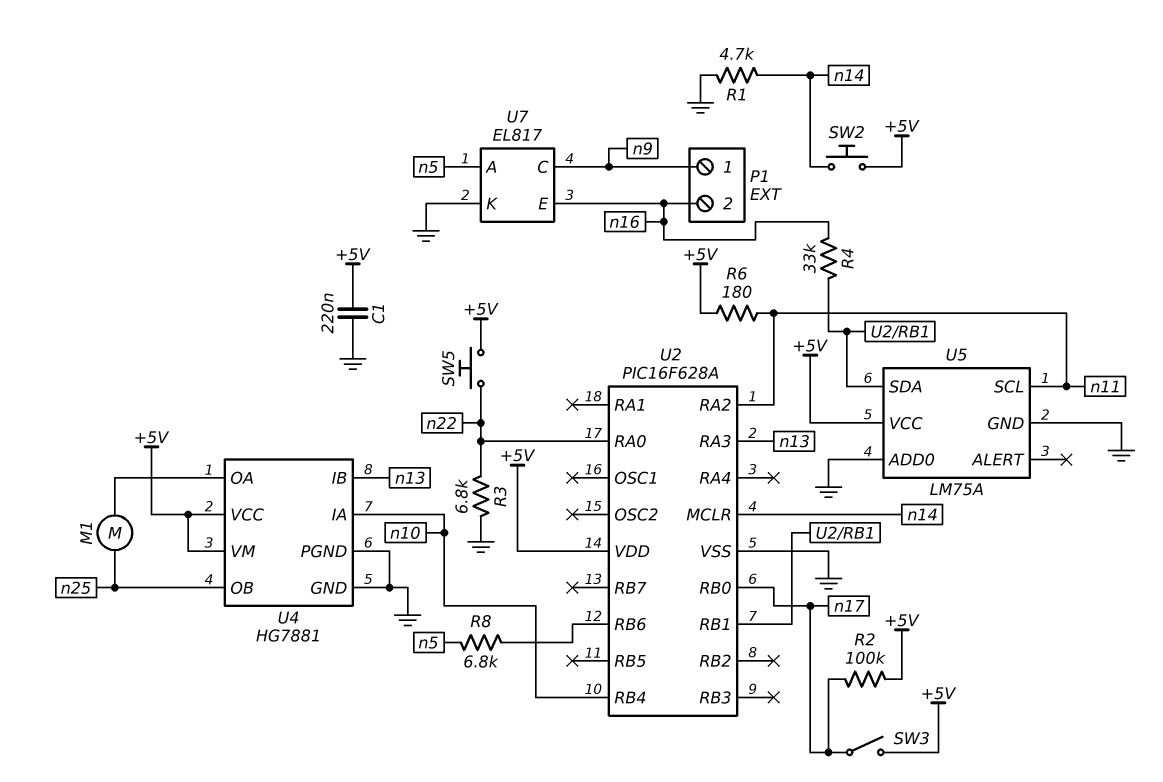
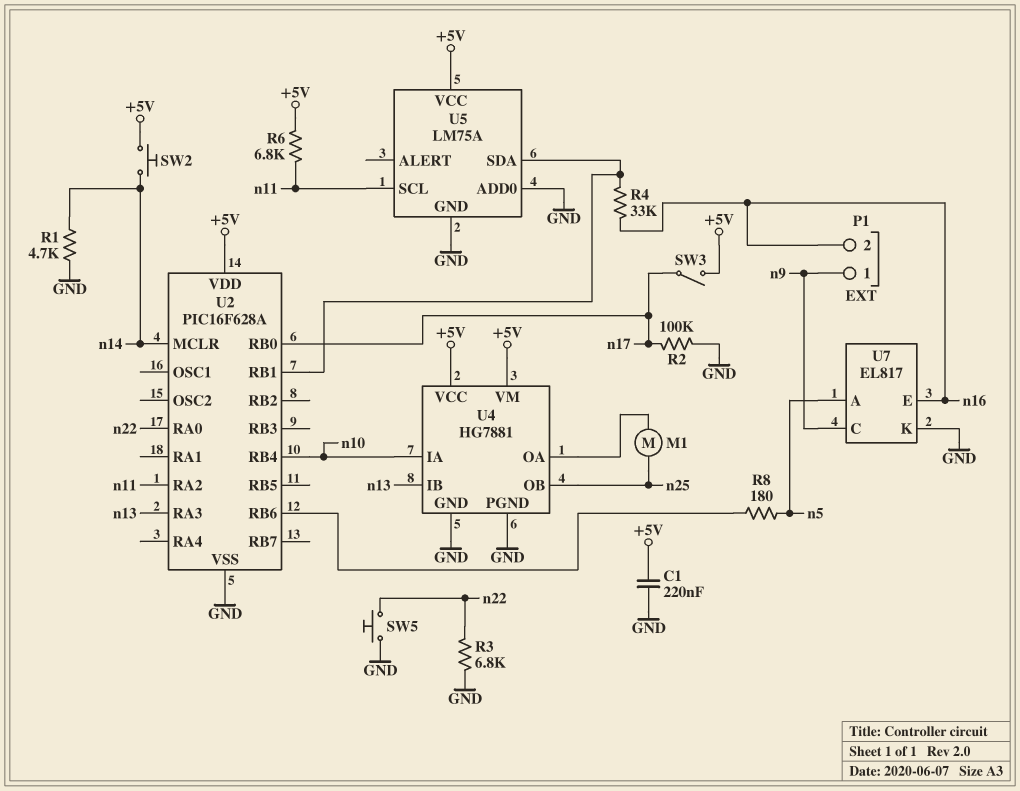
R2: 100k (+5V, n17) -> 100k (GND, n17)
R6: 180 (+5V, n11) -> 6.8k (+5V, n11)
R8: 6.8k (U2/RB6, n5) -> 180 (U2/RB6, n5)
SW5: button (+5V, n22) -> button (GND, n22)

